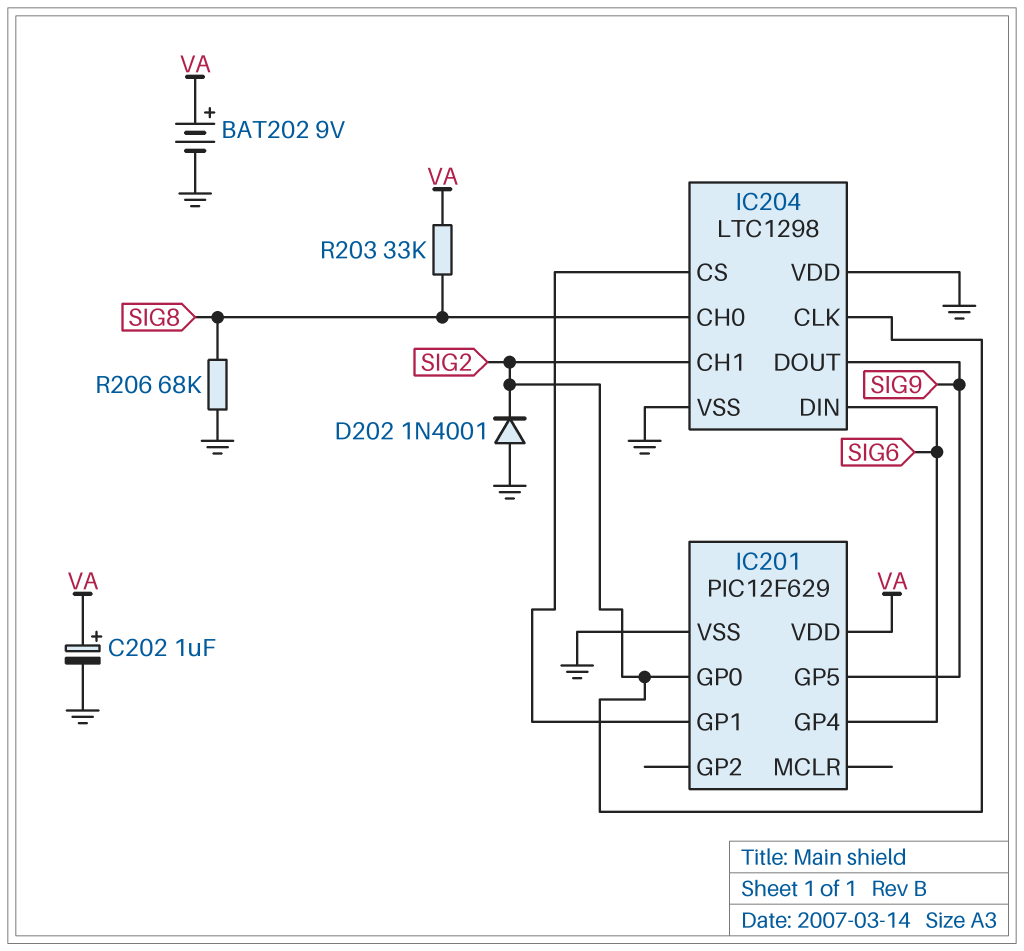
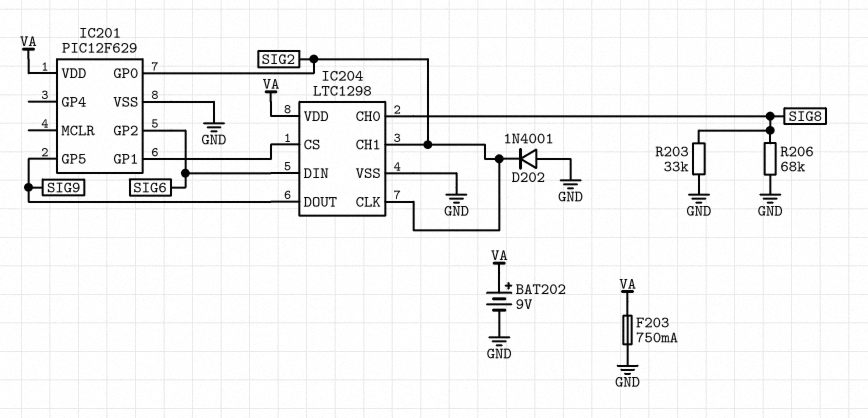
C202: 1uF (plus VA, minus GND) -> none
F203: none -> 750mA (GND, VA)
IC201 pin GP2: none -> SIG6
IC201 pin GP4: SIG6 -> none
IC204 pin VDD: GND -> VA
R203: 33k (SIG8, VA) -> 33k (GND, SIG8)

